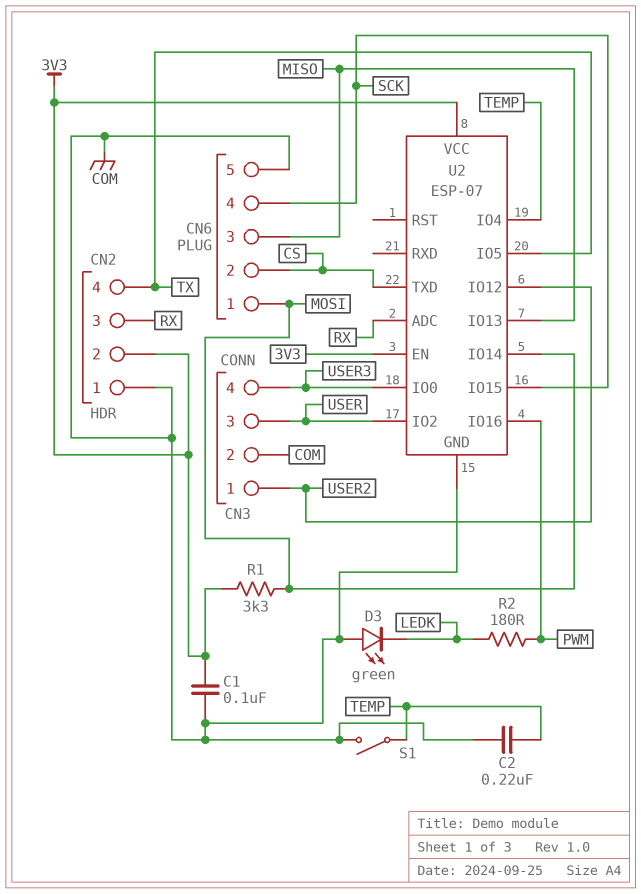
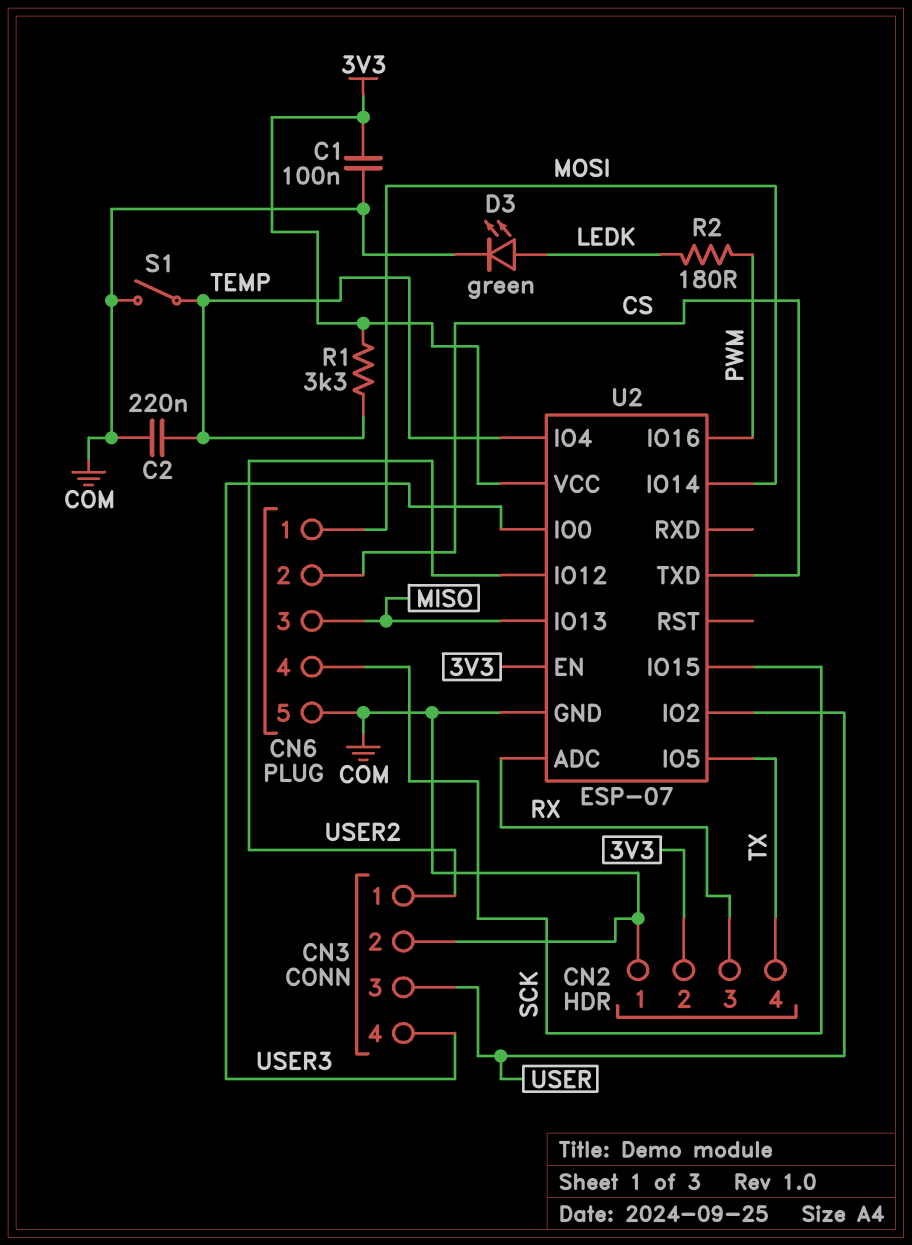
D3: LED green (A COM, K LEDK) -> LED green (A LEDK, K COM)
R1: 3.3k (3V3, MOSI) -> 3.3k (3V3, TEMP)

